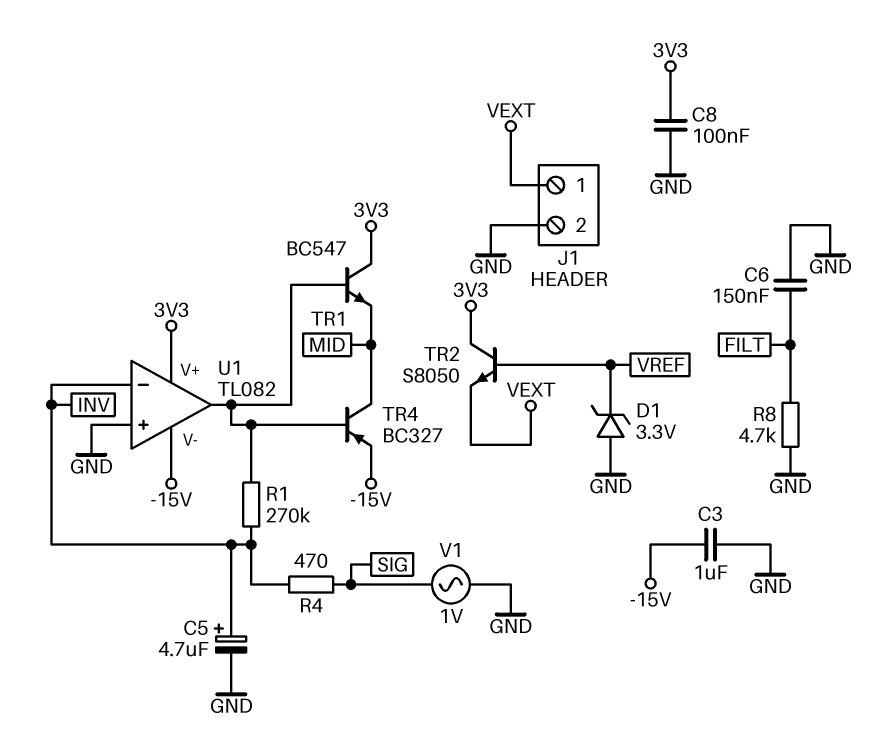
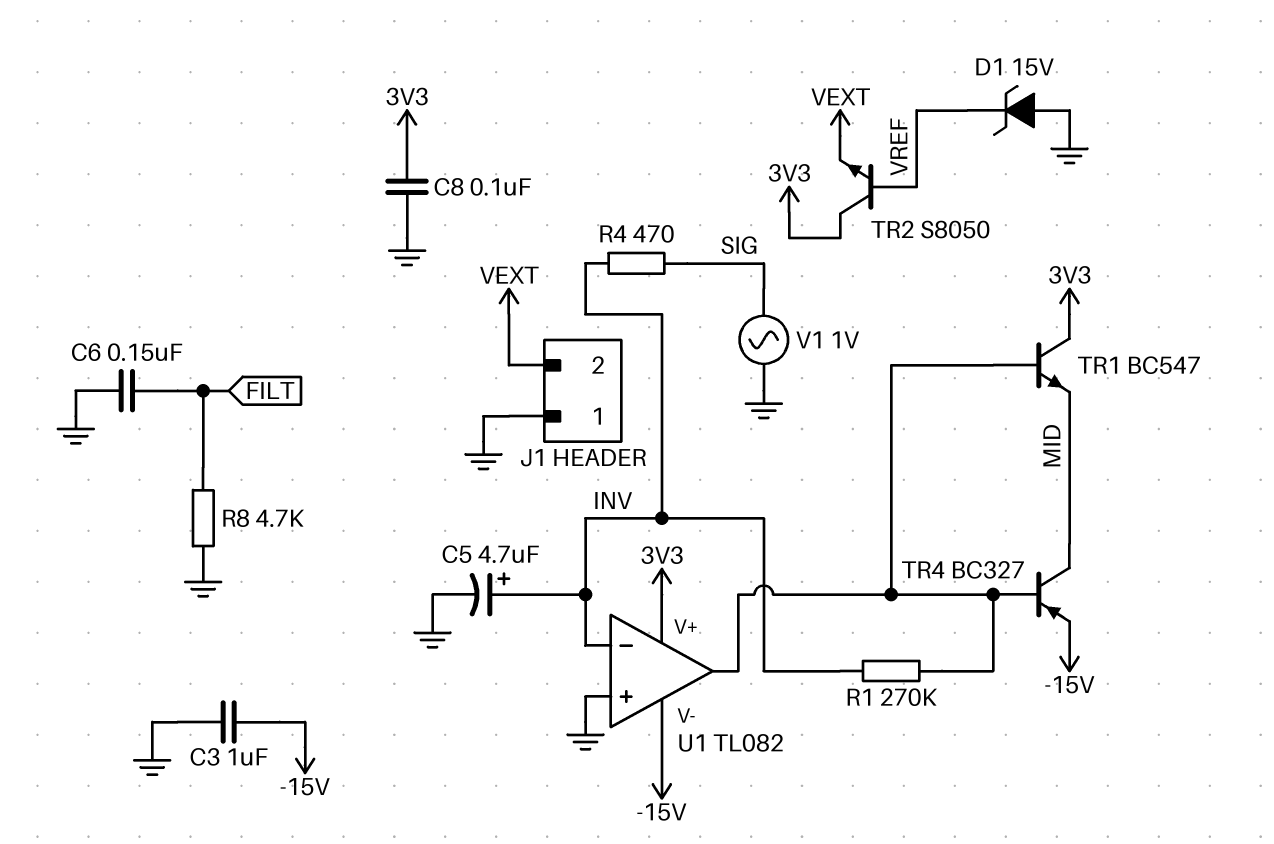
D1: zener 3.3V (A GND, K VREF) -> zener 15V (A GND, K VREF)
J1 pin 1: VEXT -> GND
J1 pin 2: GND -> VEXT

